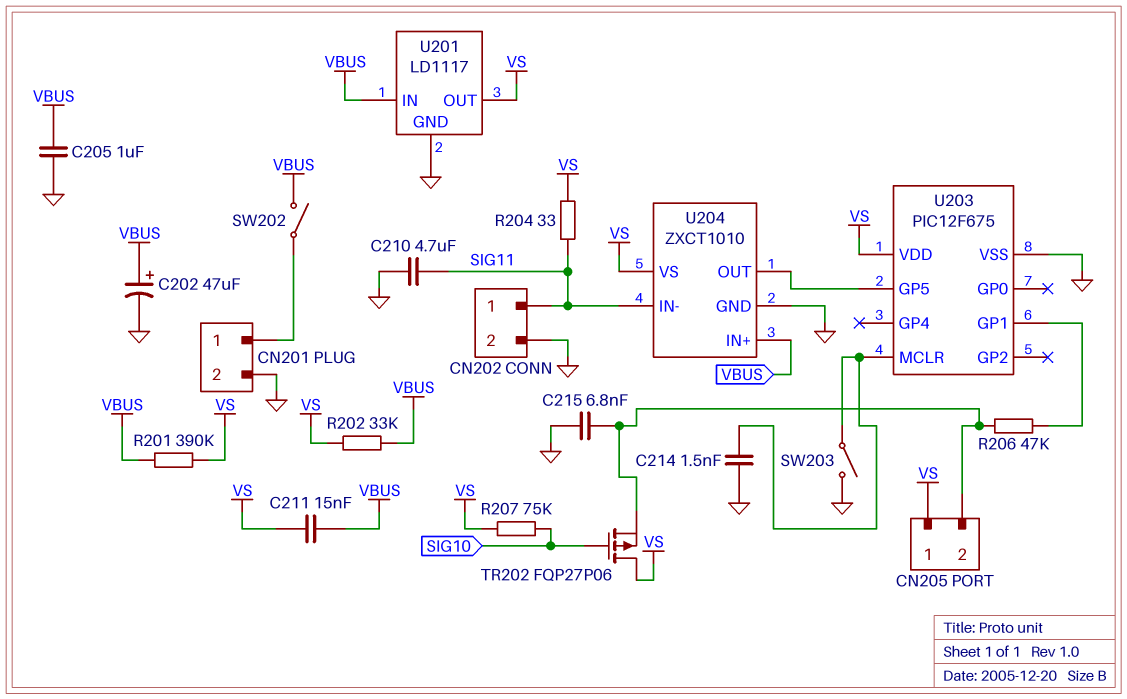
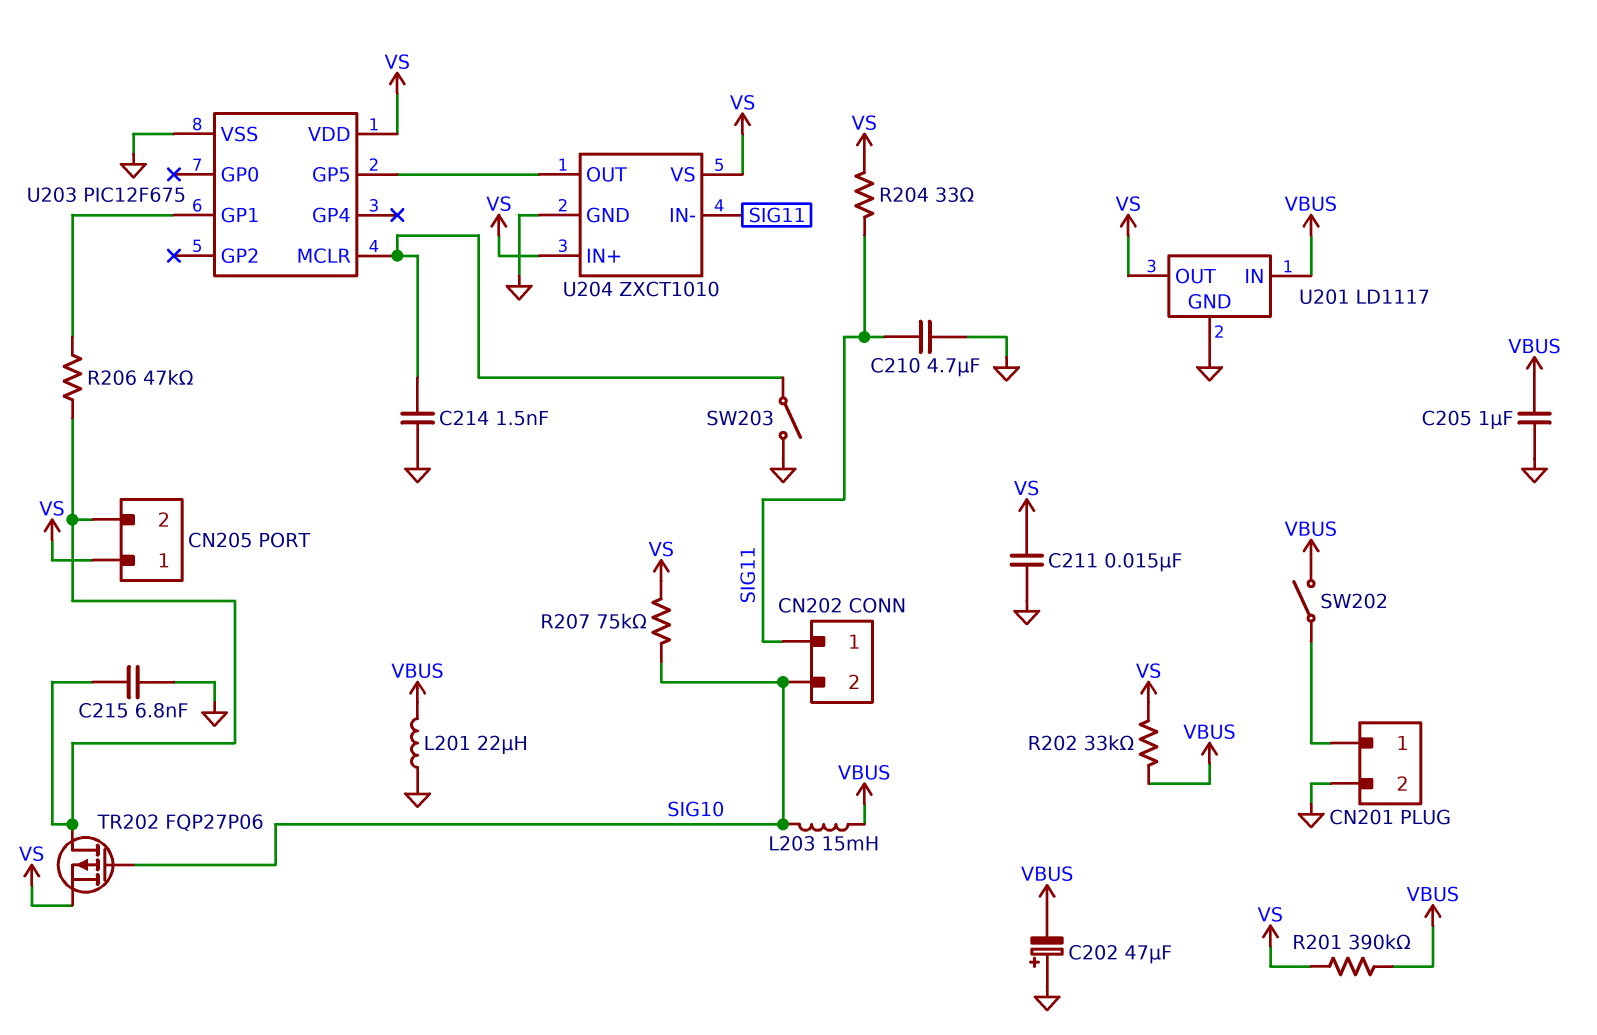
C202: 47uF (plus VBUS, minus GND) -> 47uF (plus GND, minus VBUS)
C211: 15nF (VBUS, VS) -> 15nF (GND, VS)
CN202 pin 2: GND -> SIG10
L201: none -> 22uH (GND, VBUS)
L203: none -> 15mH (SIG10, VBUS)
TR202: PMOS FQP27P06 (G SIG10, D VS, S CN205/2) -> PMOS FQP27P06 (G SIG10, D CN205/2, S VS)
U204 pin IN+: VBUS -> VS

